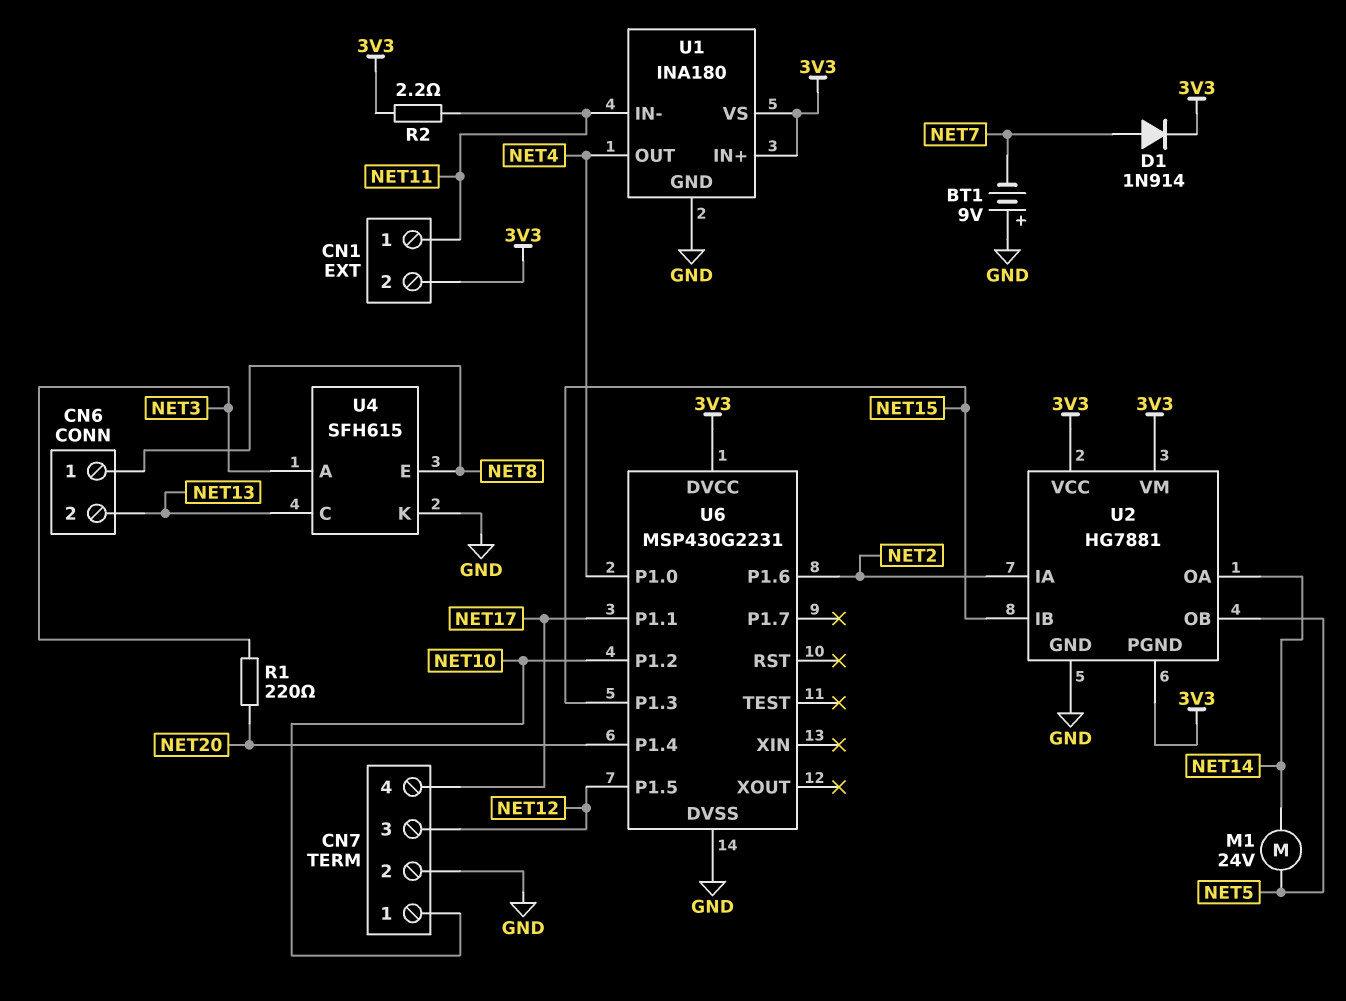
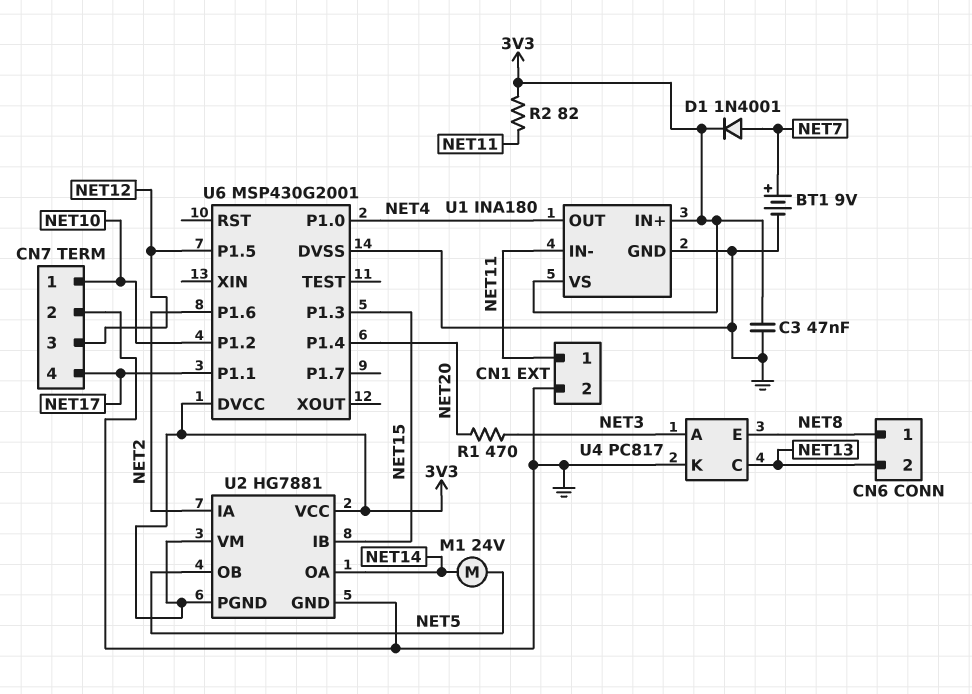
BT1: 9V (plus GND, minus NET7) -> 9V (plus NET7, minus GND)
C3: none -> 47nF (3V3, GND)
CN1 pin 2: 3V3 -> GND
D1: diode 1N914 (A NET7, K 3V3) -> diode 1N4001 (A NET7, K 3V3)
R1: 220 (NET3, NET20) -> 470 (NET3, NET20)
R2: 2.2 (3V3, NET11) -> 82 (3V3, NET11)
U4: SFH615 -> PC817
U6: MSP430G2231 -> MSP430G2001

